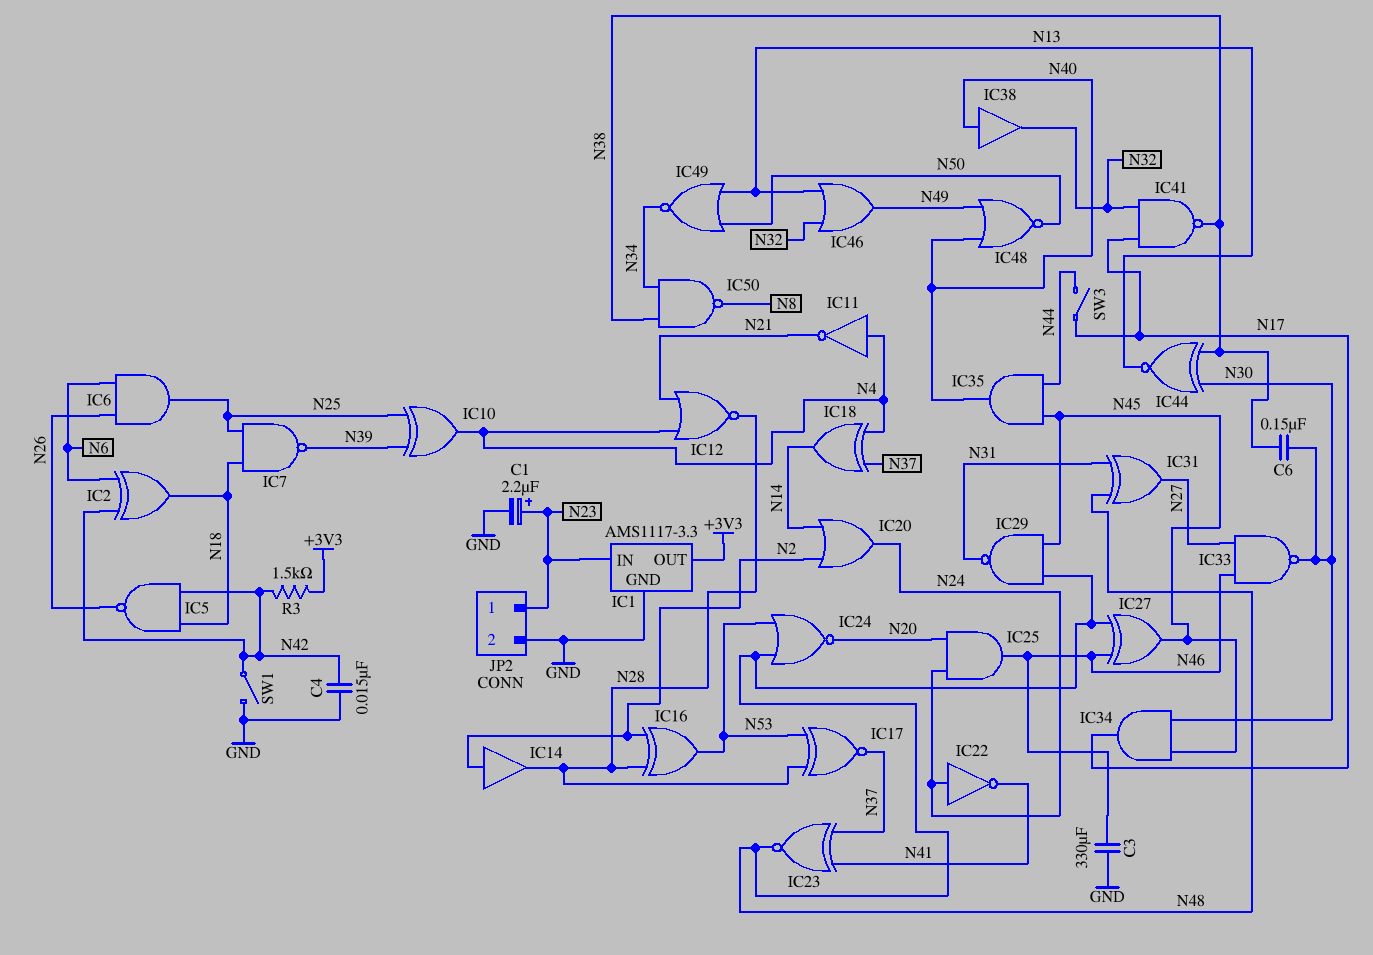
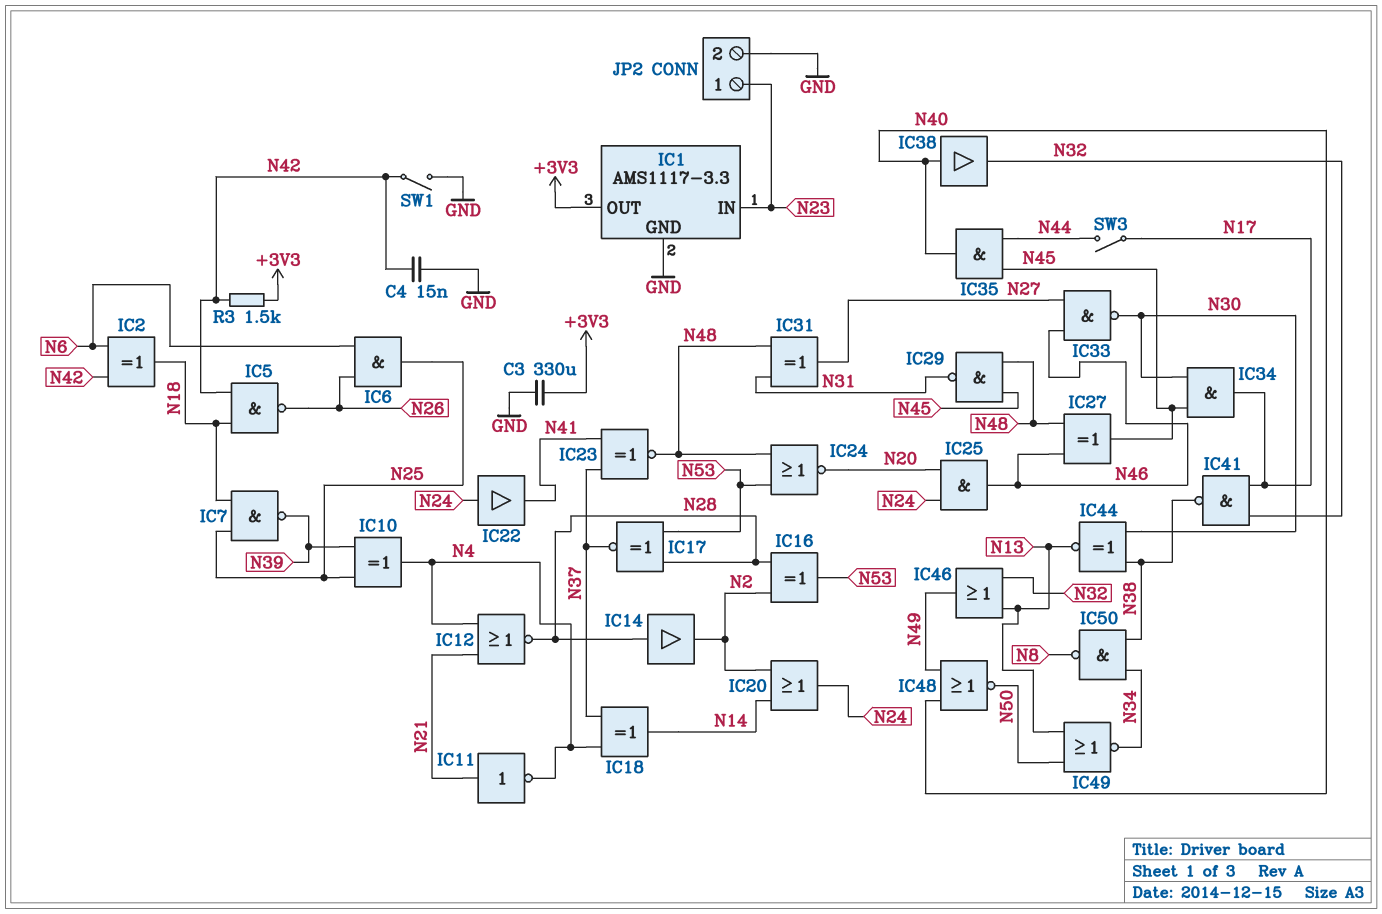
C1: 2.2uF (plus N23, minus GND) -> none
C3: 330uF (GND, N46) -> 330uF (+3V3, GND)
C6: 150nF (N30, N38) -> none
IC11: NOT (in N4, out N21) -> NOT (in N21, out N4)
IC14: buffer (in N2, out N28) -> buffer (in N28, out N2)
IC22: NOT (in N24, out N41) -> buffer (in N24, out N41)

